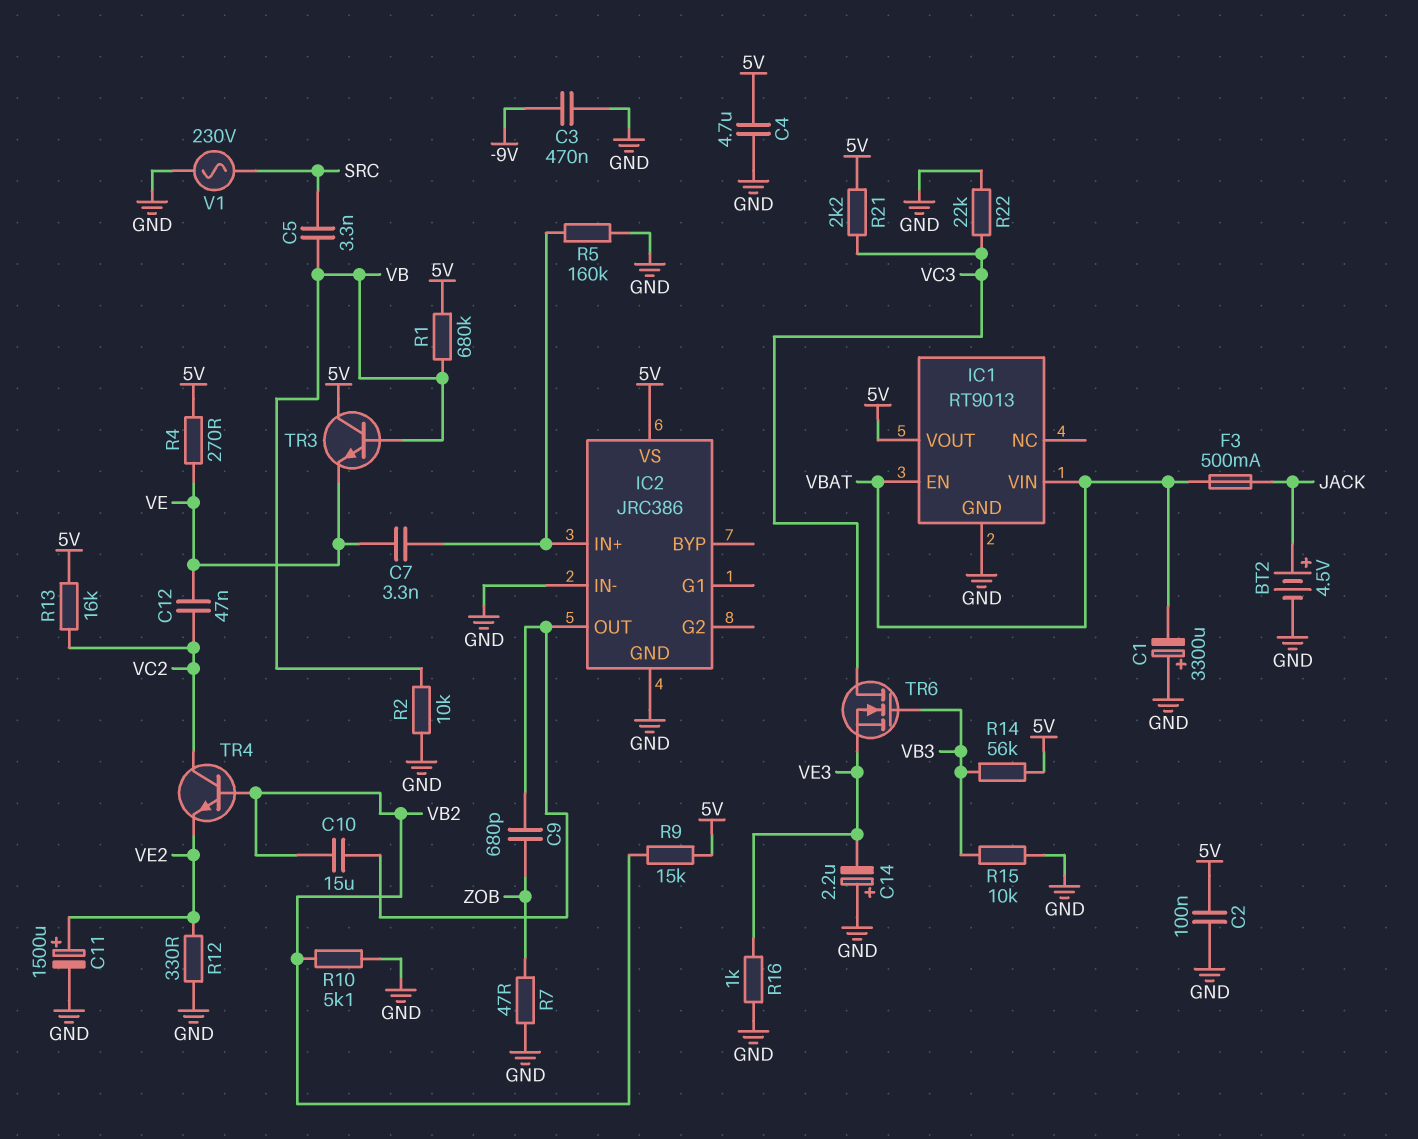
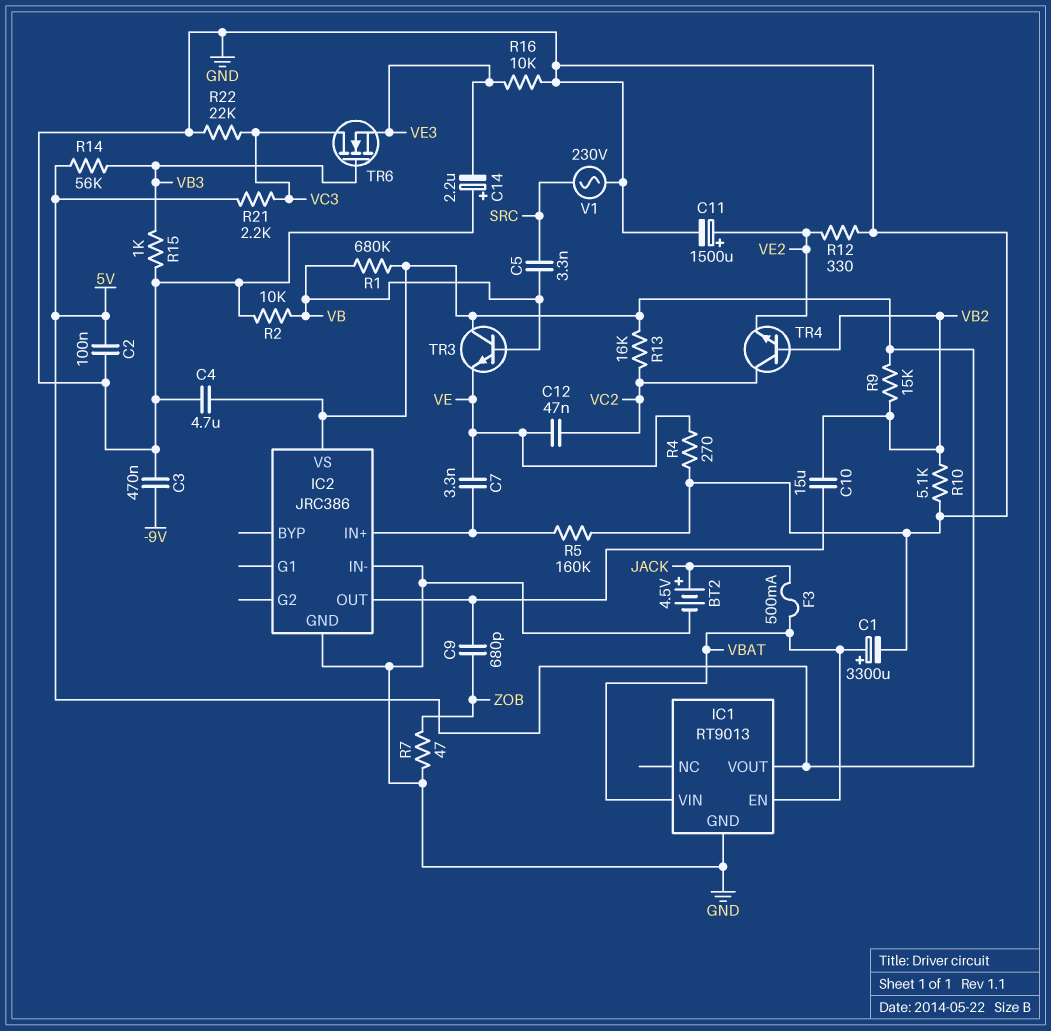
C1: 3300uF (plus GND, minus VBAT) -> 3300uF (plus VBAT, minus GND)
R4: 270 (5V, VE) -> 270 (GND, VE)
R15: 10k (GND, VB3) -> 1k (GND, VB3)
R16: 1k (GND, VE3) -> 10k (GND, VE3)

